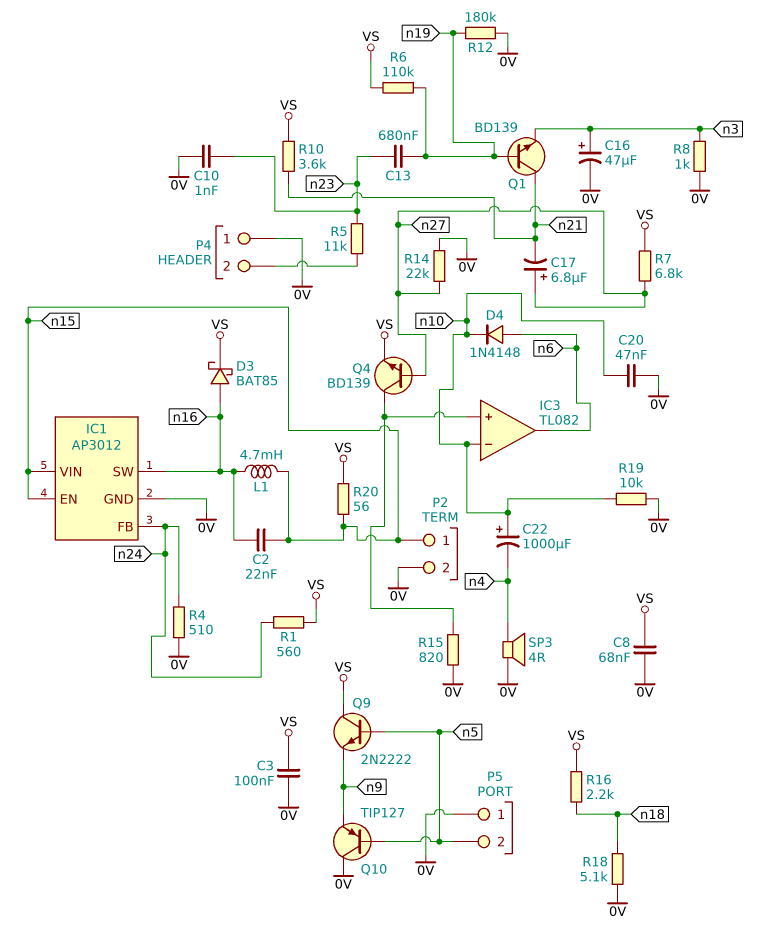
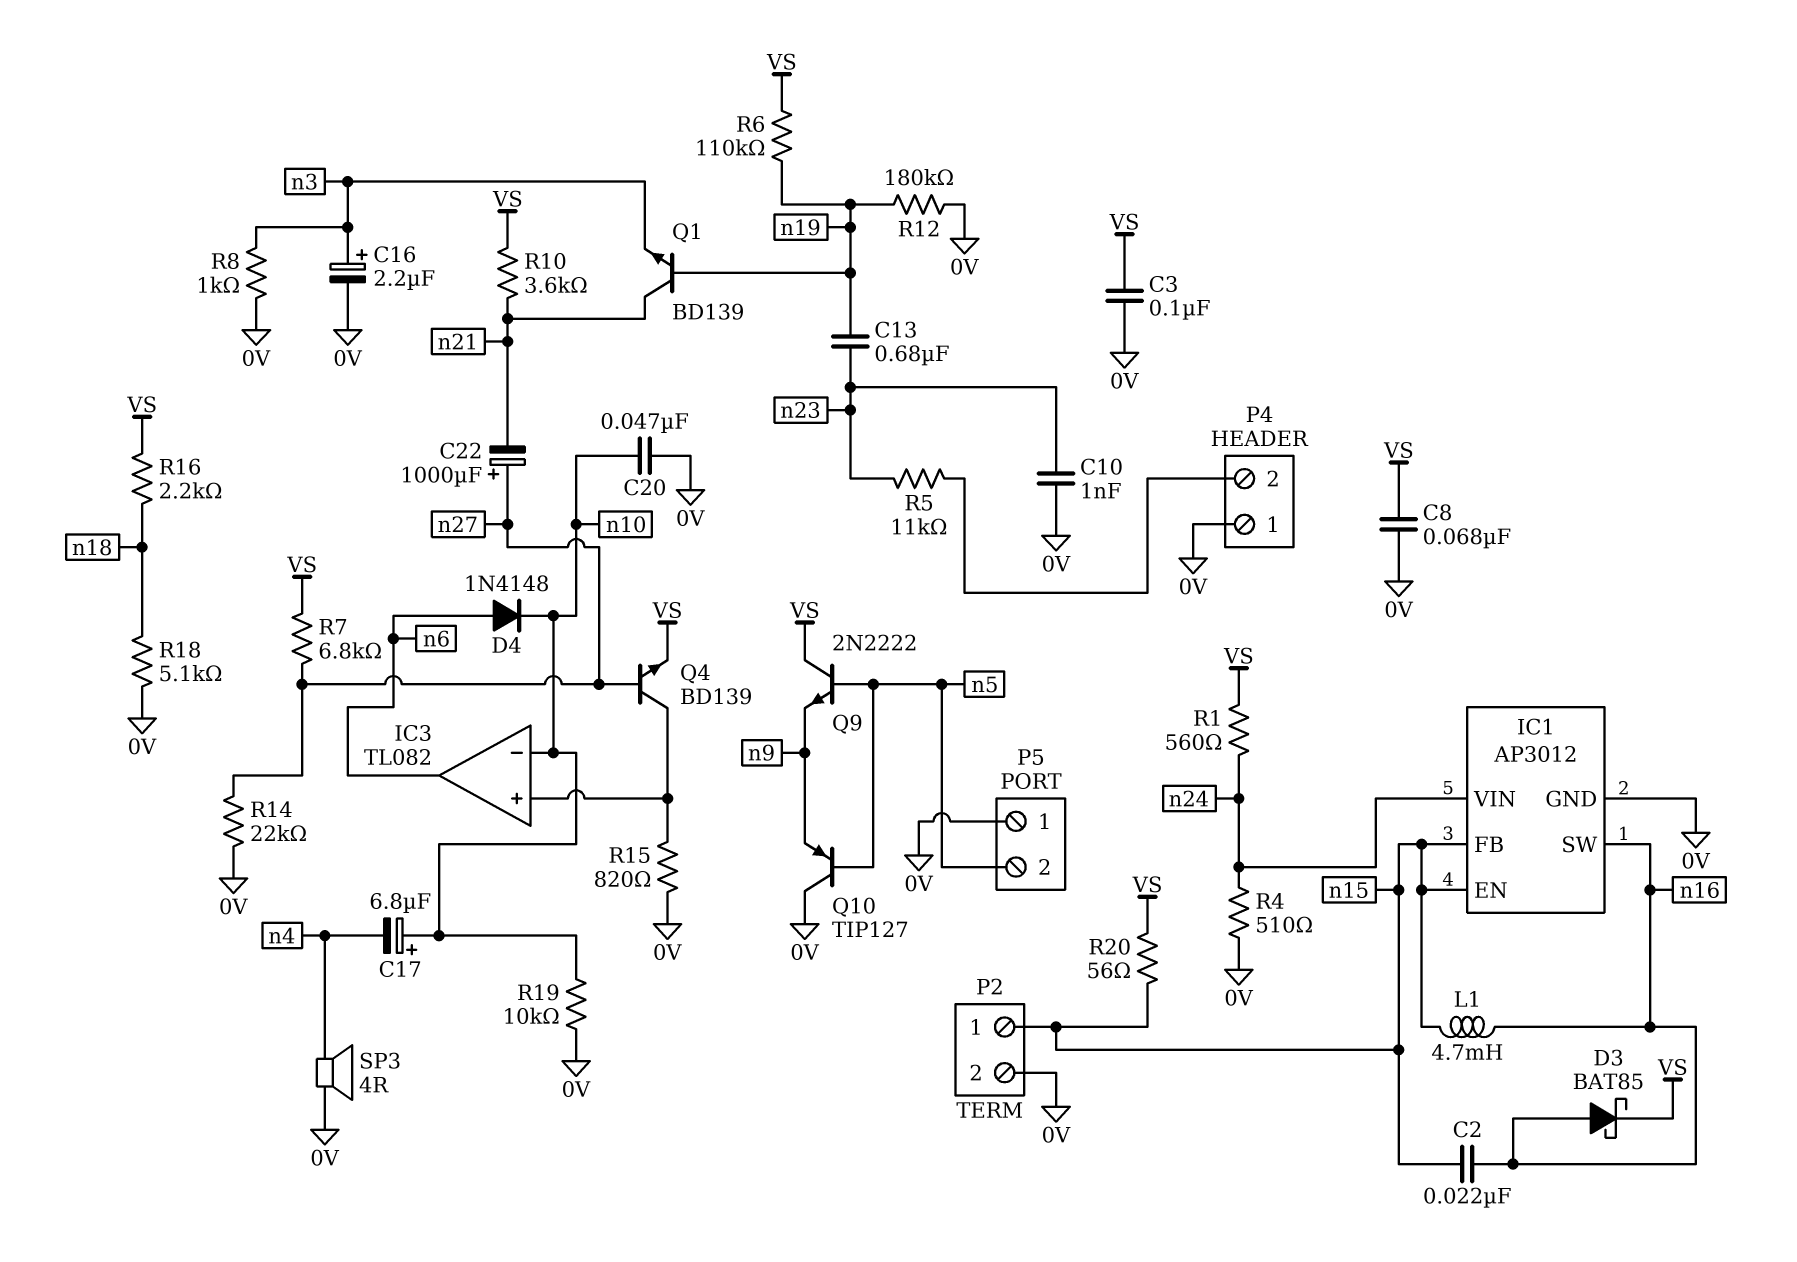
C16: 47uF (plus n3, minus 0V) -> 2.2uF (plus n3, minus 0V)
C17: 6.8uF (plus n27, minus n21) -> 6.8uF (plus n10, minus n4)
C22: 1000uF (plus n10, minus n4) -> 1000uF (plus n27, minus n21)
IC1 pin FB: n24 -> n15
IC1 pin VIN: n15 -> n24

